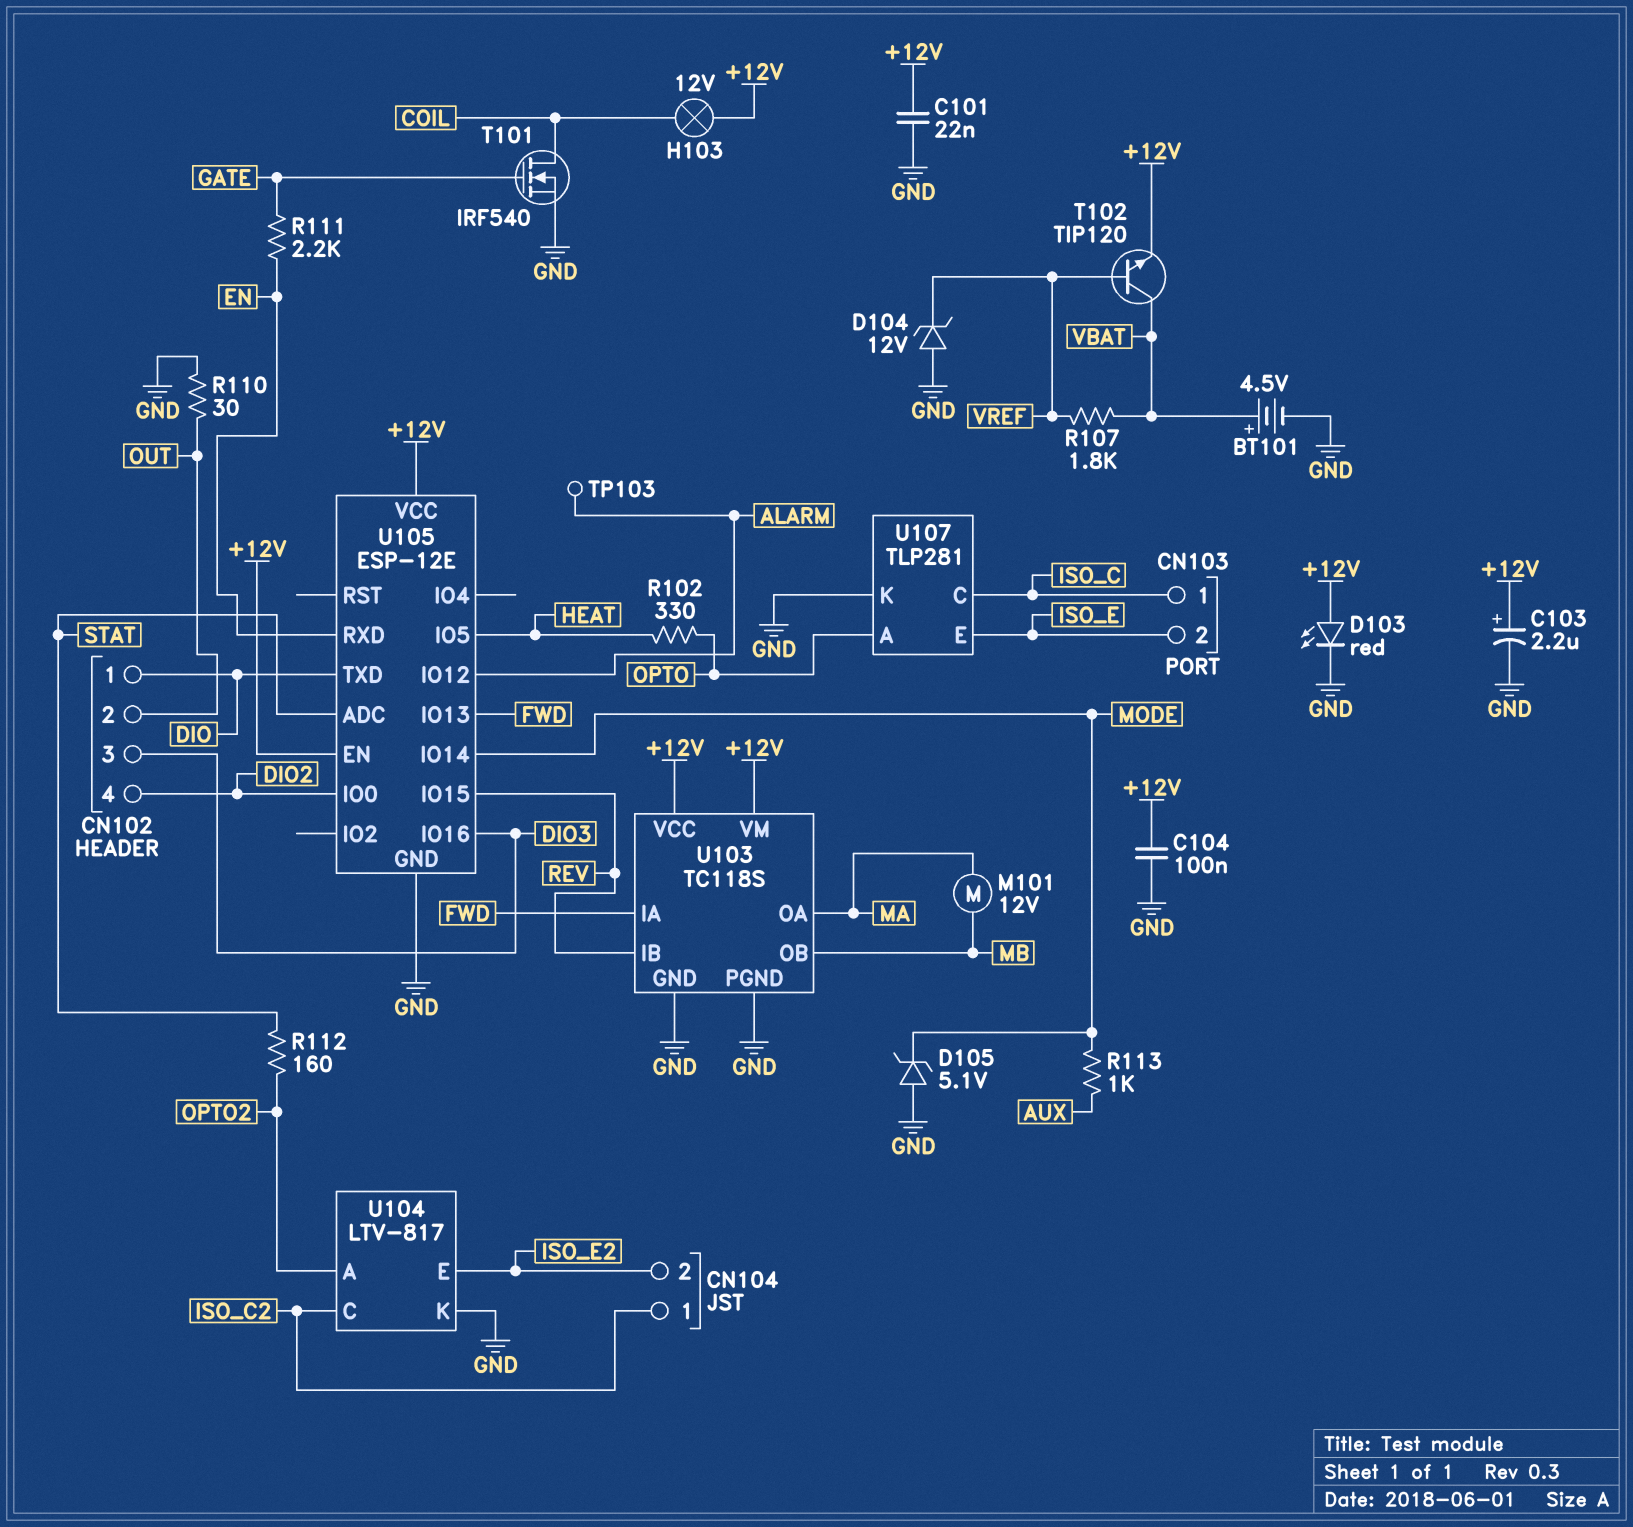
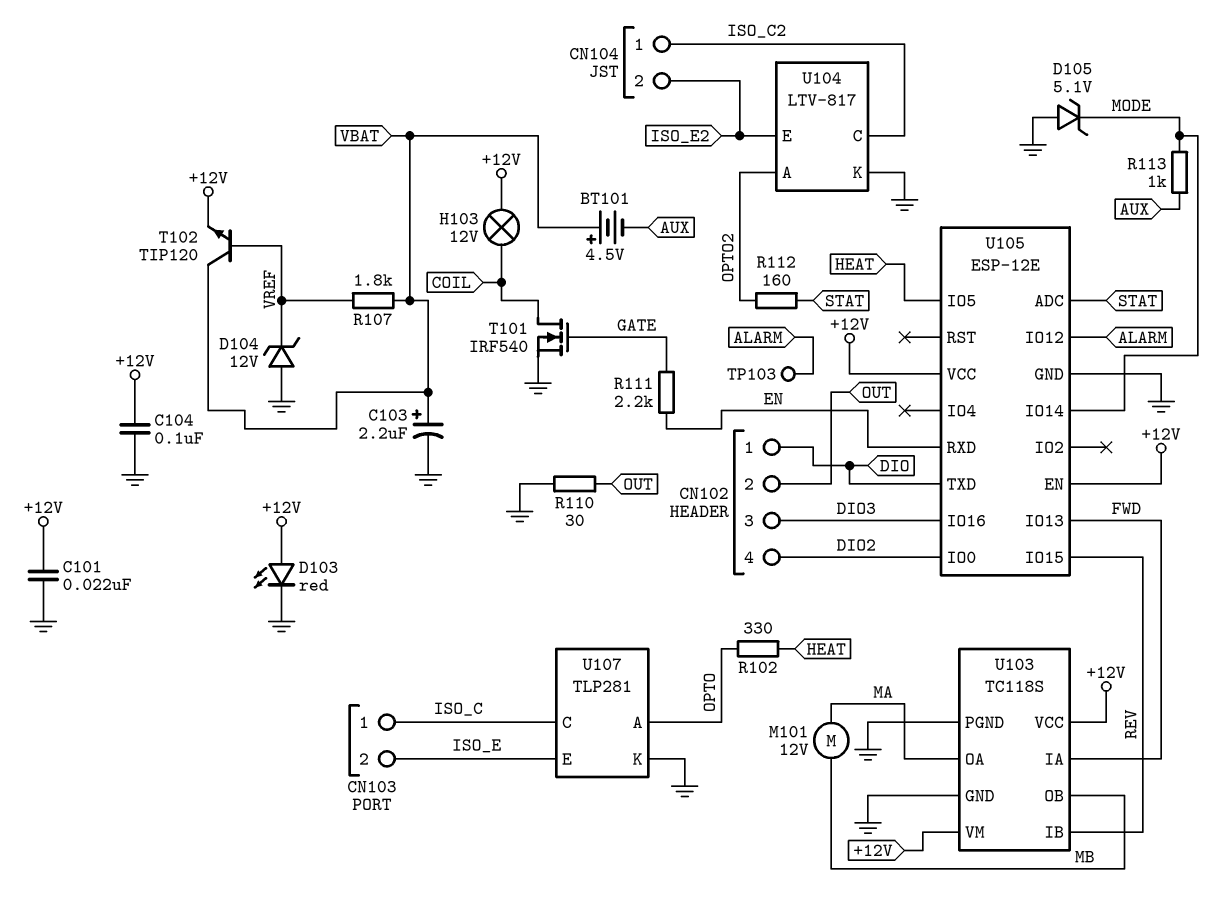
BT101: 4.5V (plus VBAT, minus GND) -> 4.5V (plus VBAT, minus AUX)
C103: 2.2uF (plus +12V, minus GND) -> 2.2uF (plus VBAT, minus GND)

